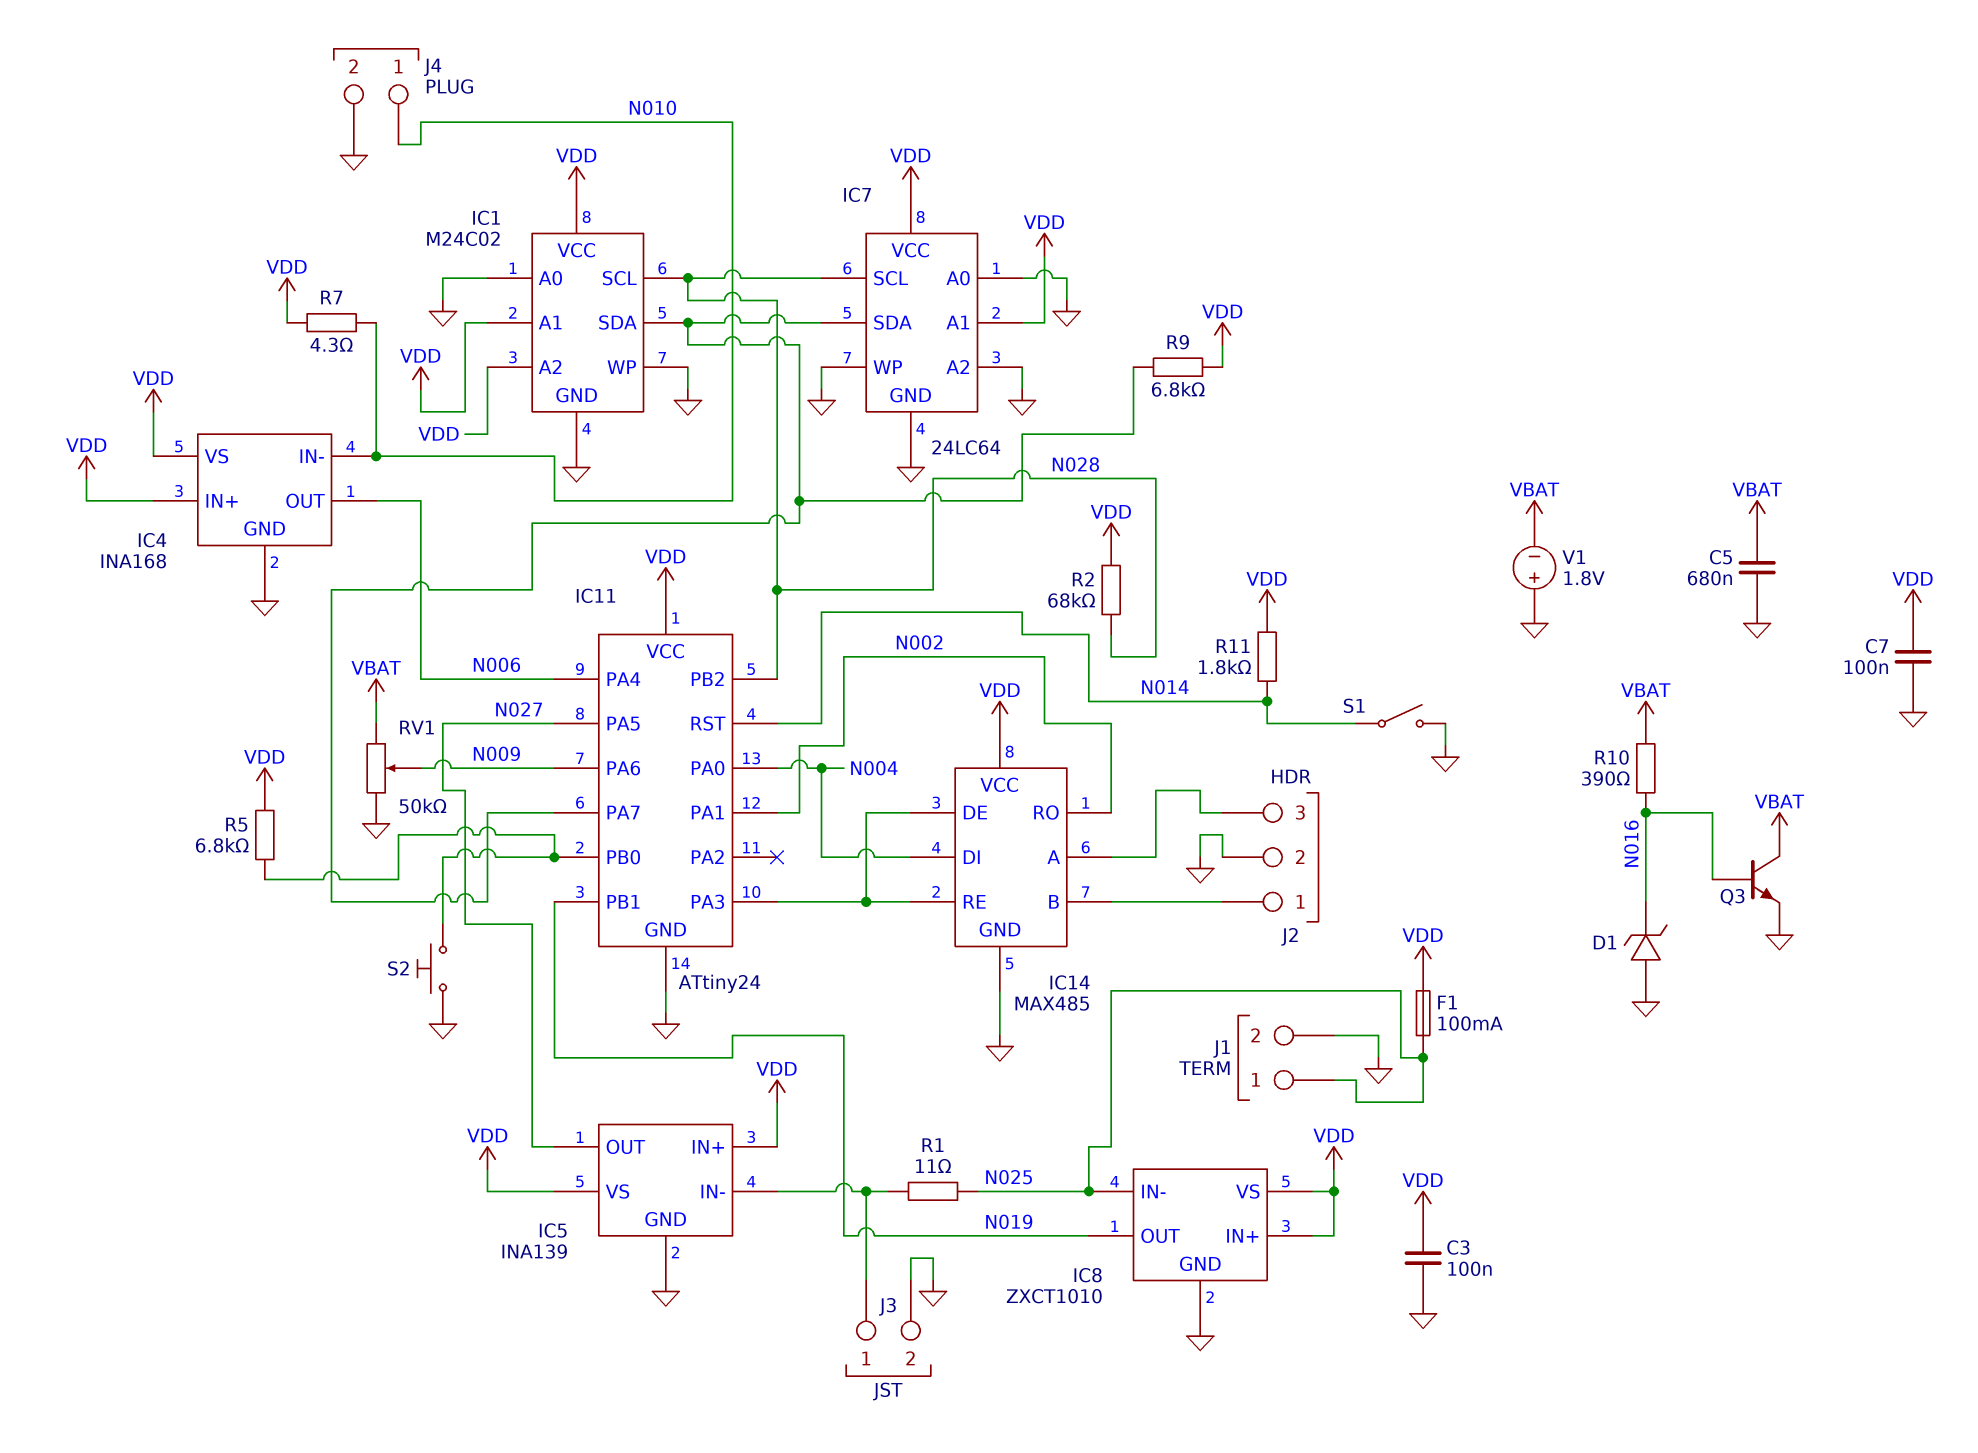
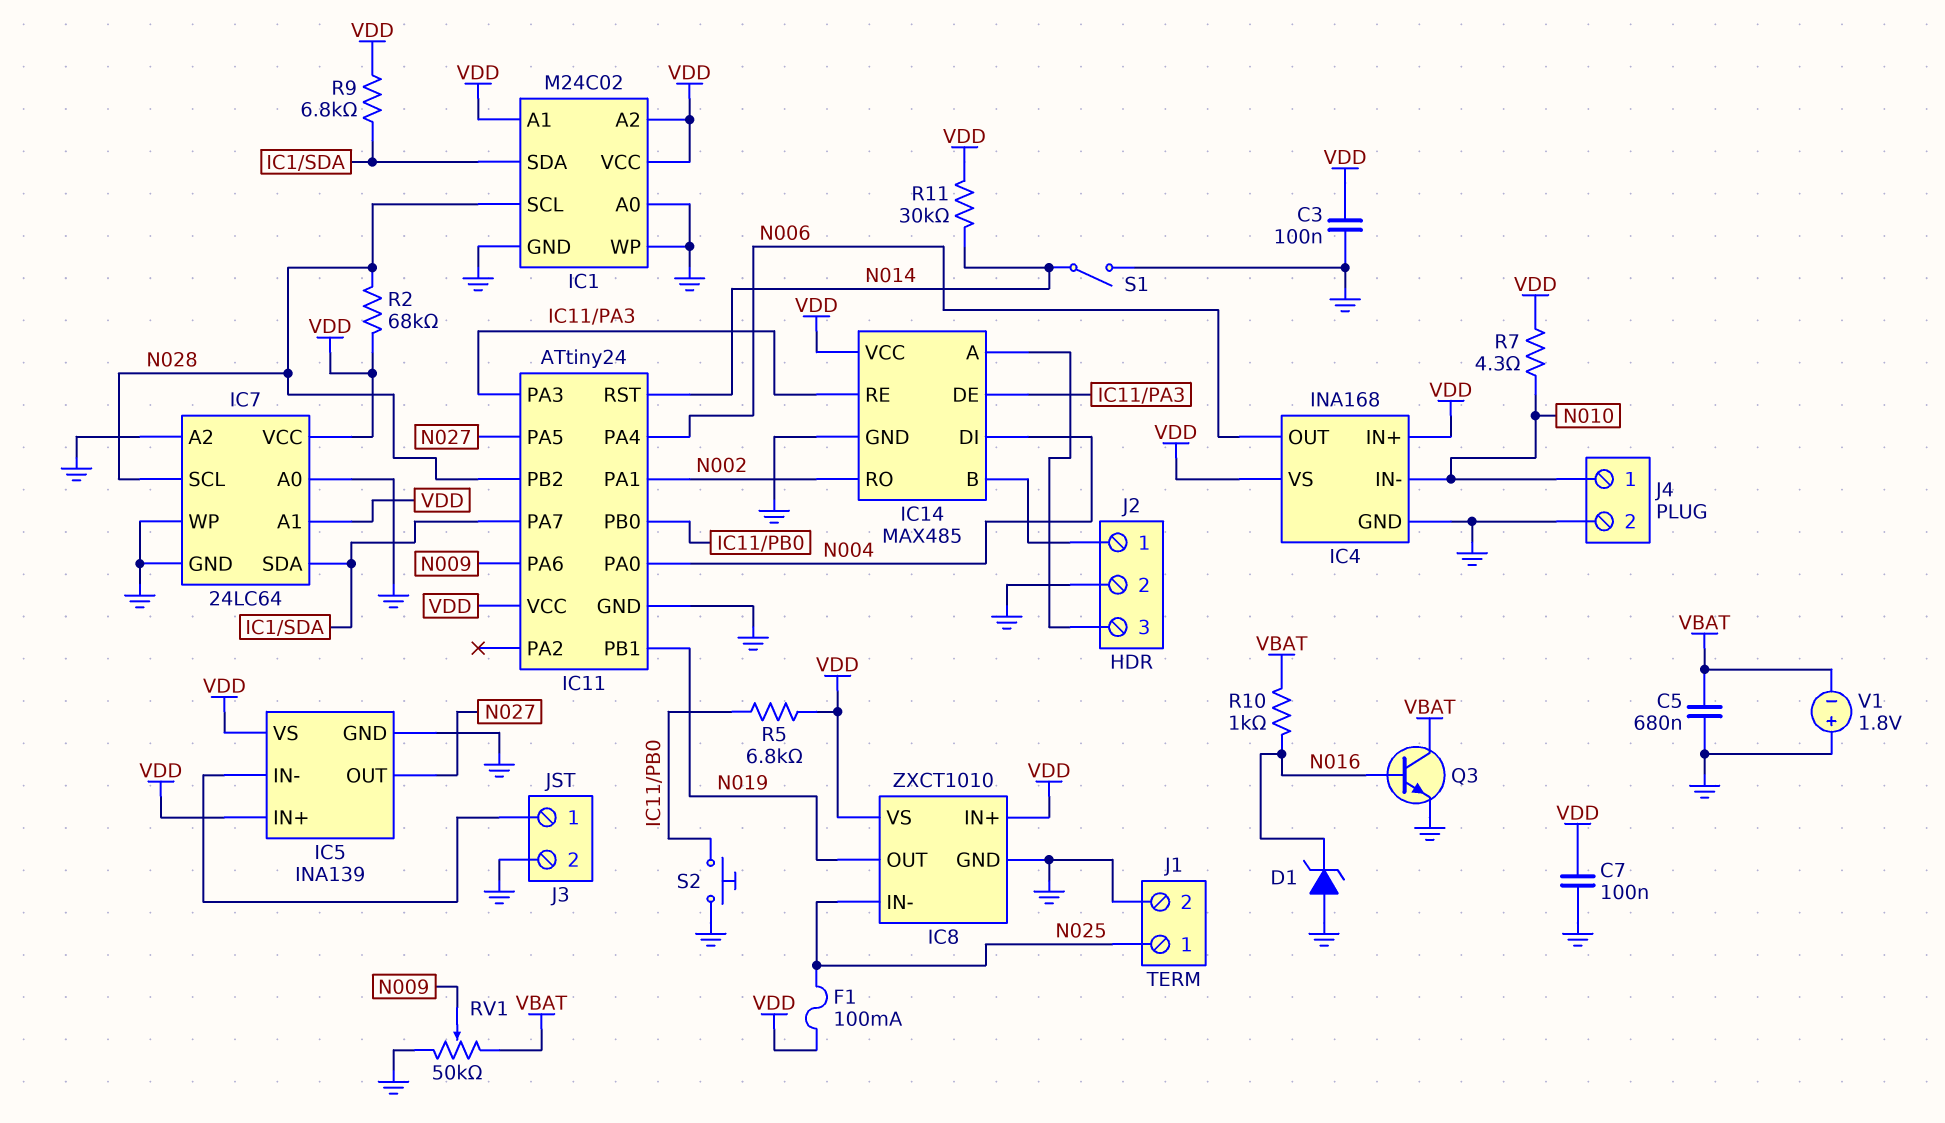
R1: 11 (IC5/IN-, N025) -> none
R10: 390 (N016, VBAT) -> 1k (N016, VBAT)
R11: 1.8k (N014, VDD) -> 30k (N014, VDD)

